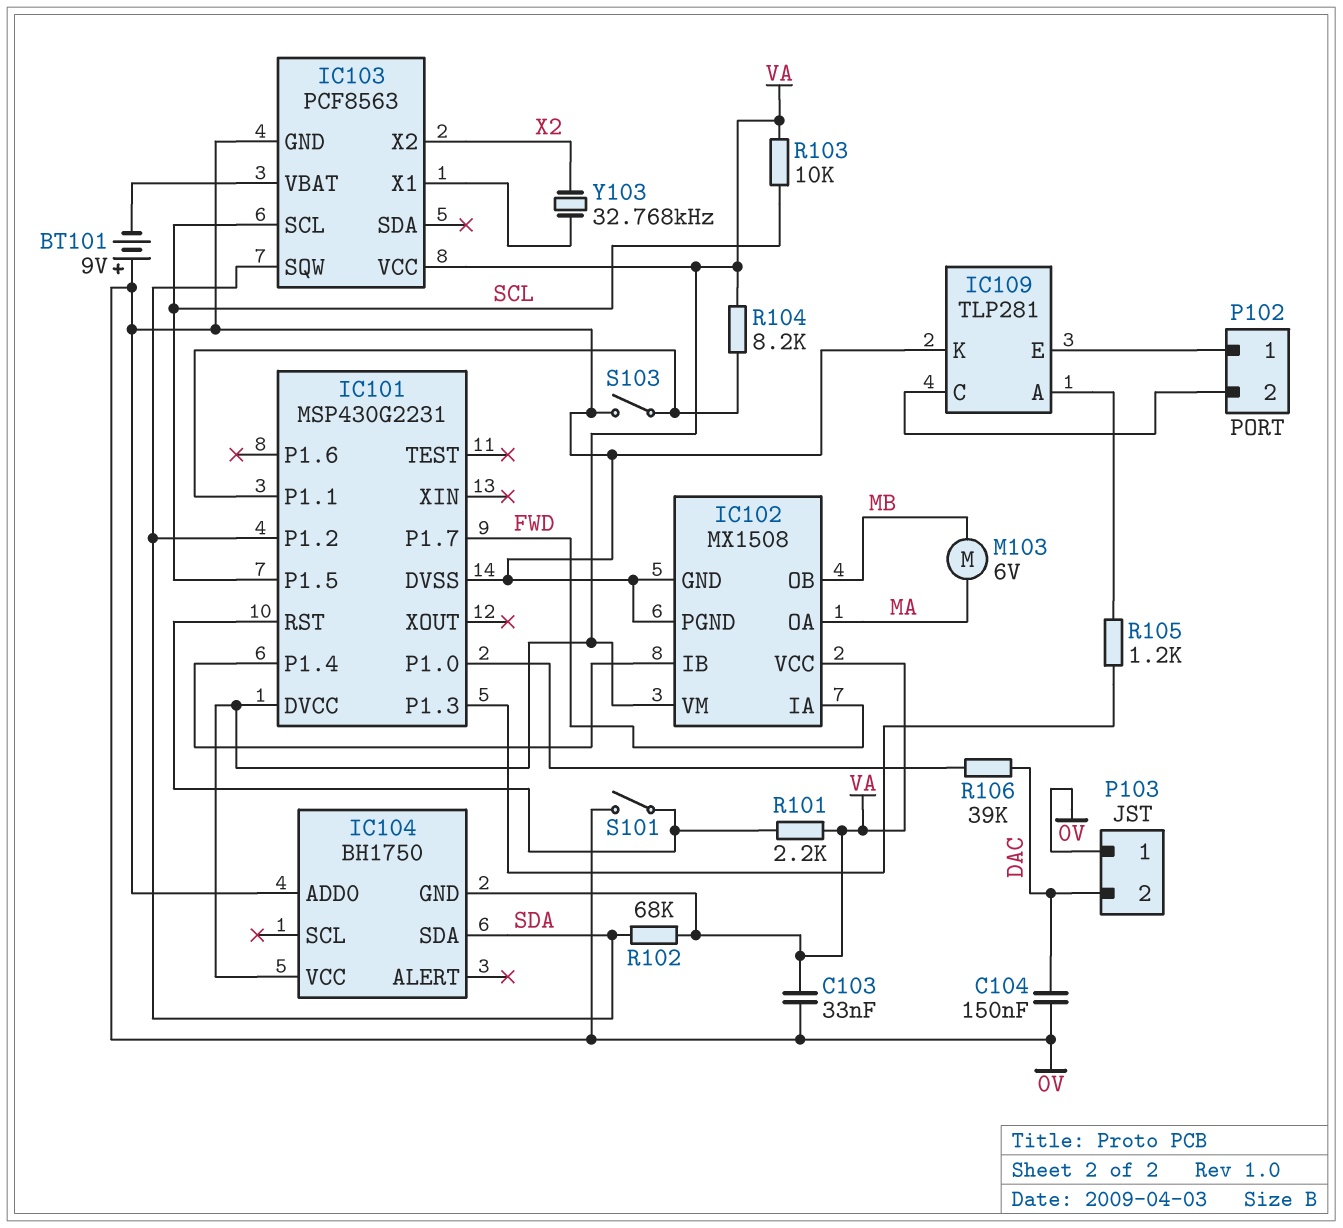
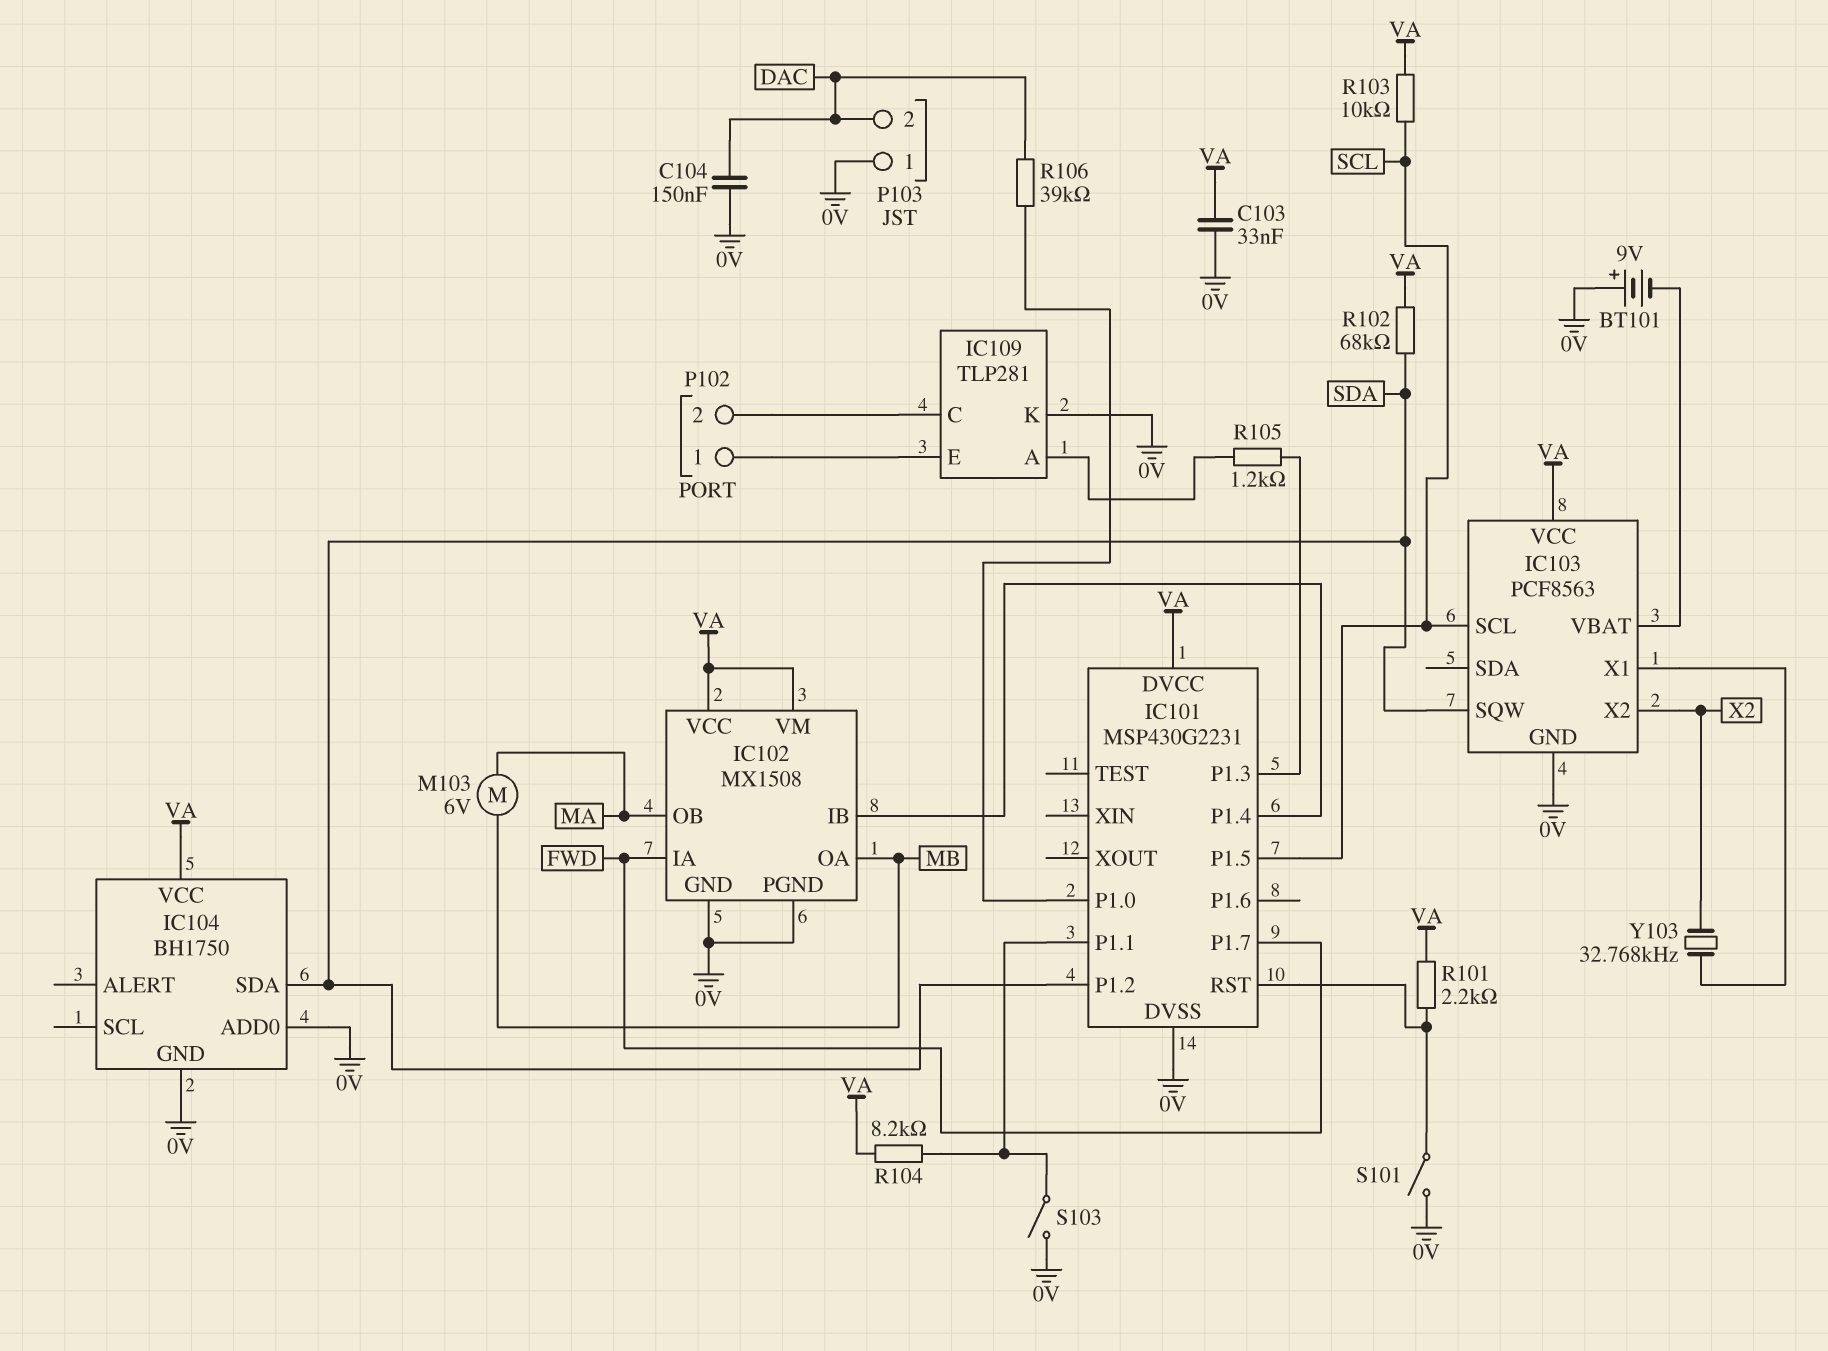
IC102 pin OA: MA -> MB
IC102 pin OB: MB -> MA
IC104 pin GND: VA -> 0V

